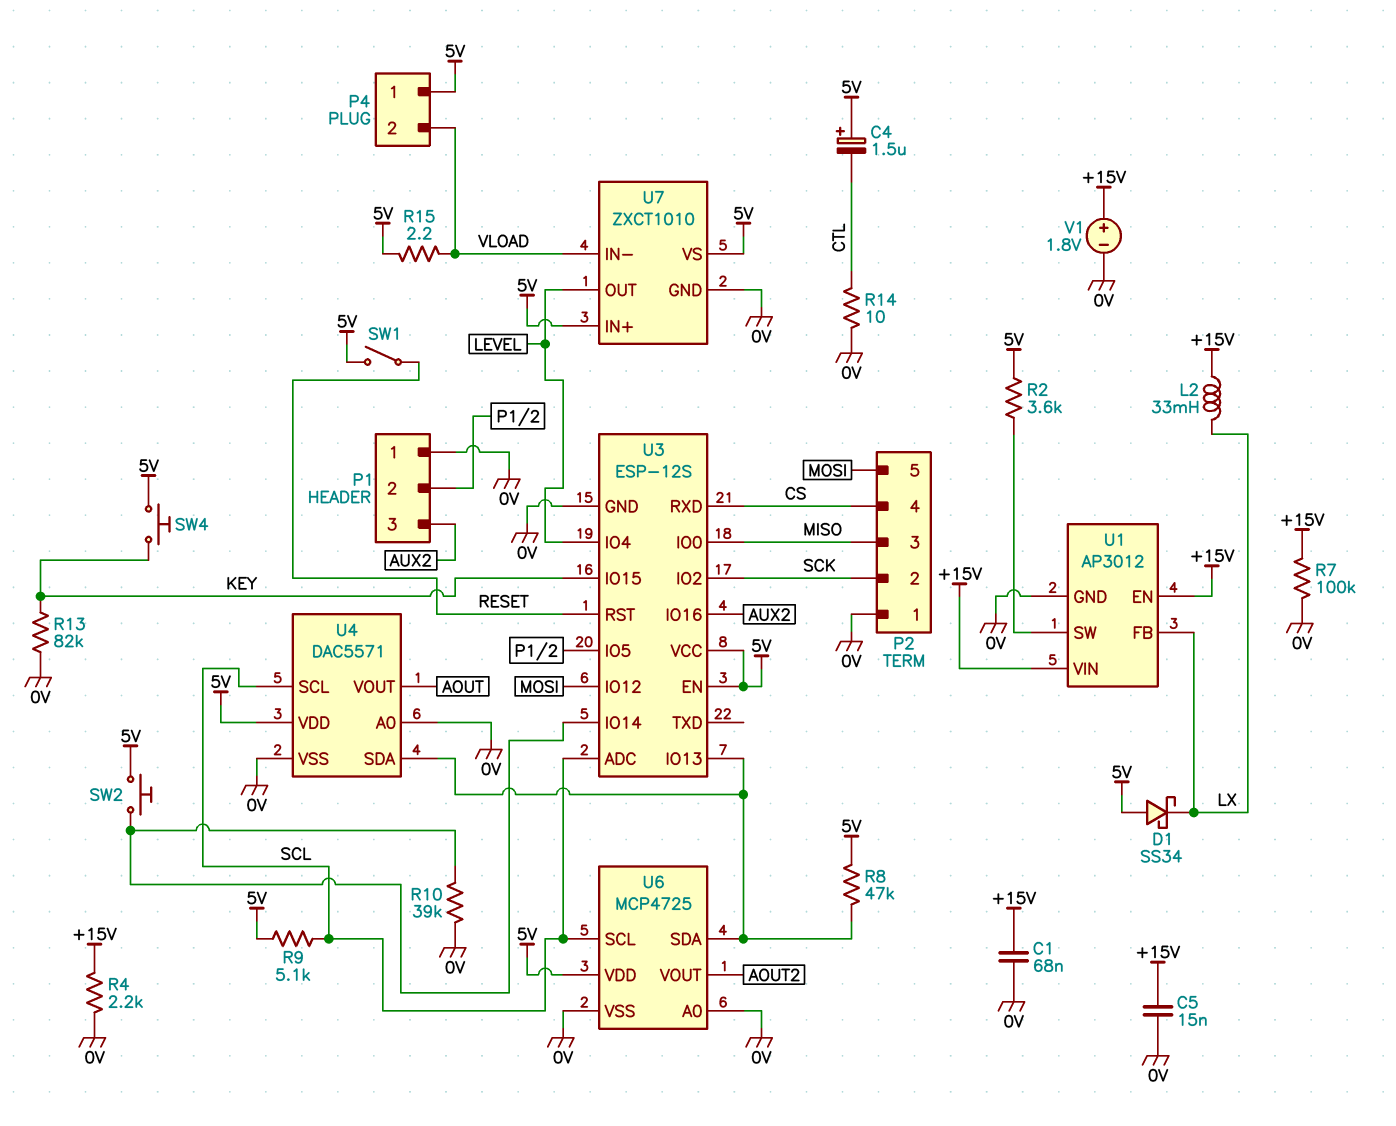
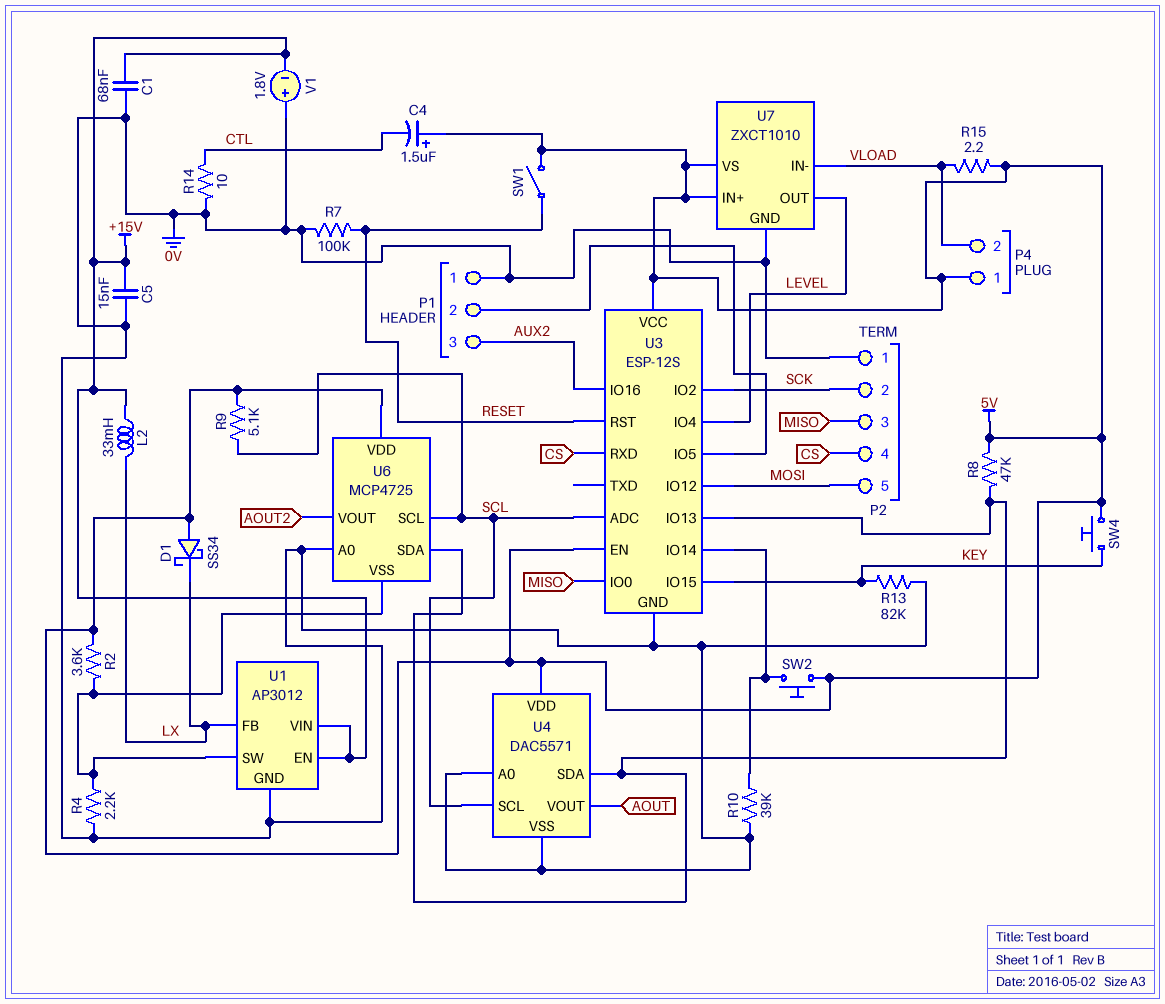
R4: 2.2k (+15V, 0V) -> 2.2k (0V, U1/SW)
R7: 100k (+15V, 0V) -> 100k (0V, RESET)
U6 pin VSS: 0V -> U1/SW
V1: 1.8V (plus +15V, minus 0V) -> 1.8V (plus 0V, minus +15V)

